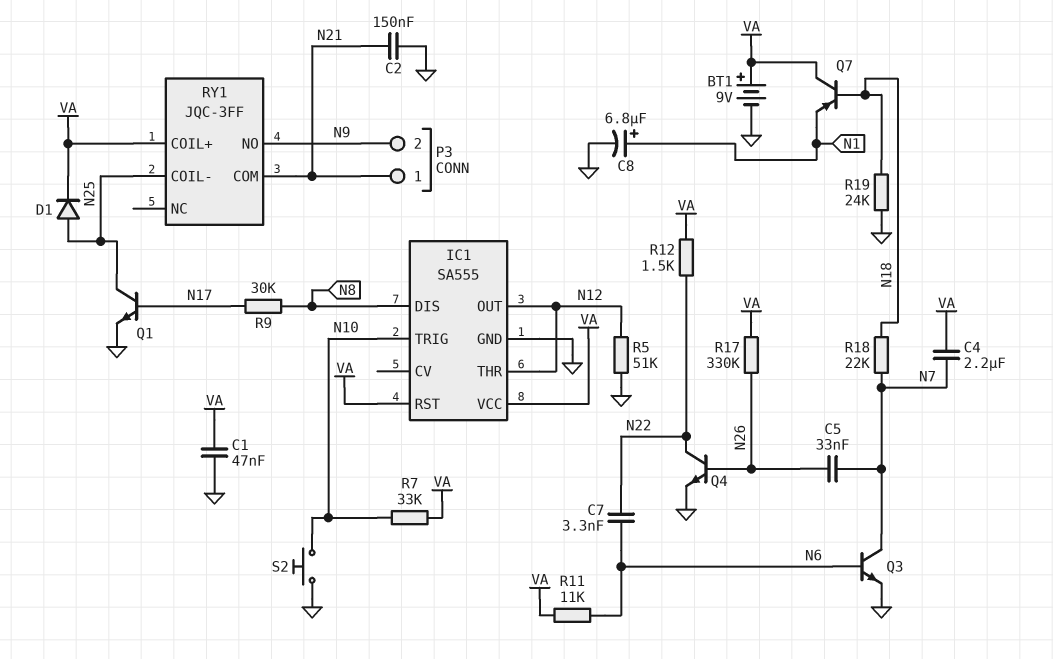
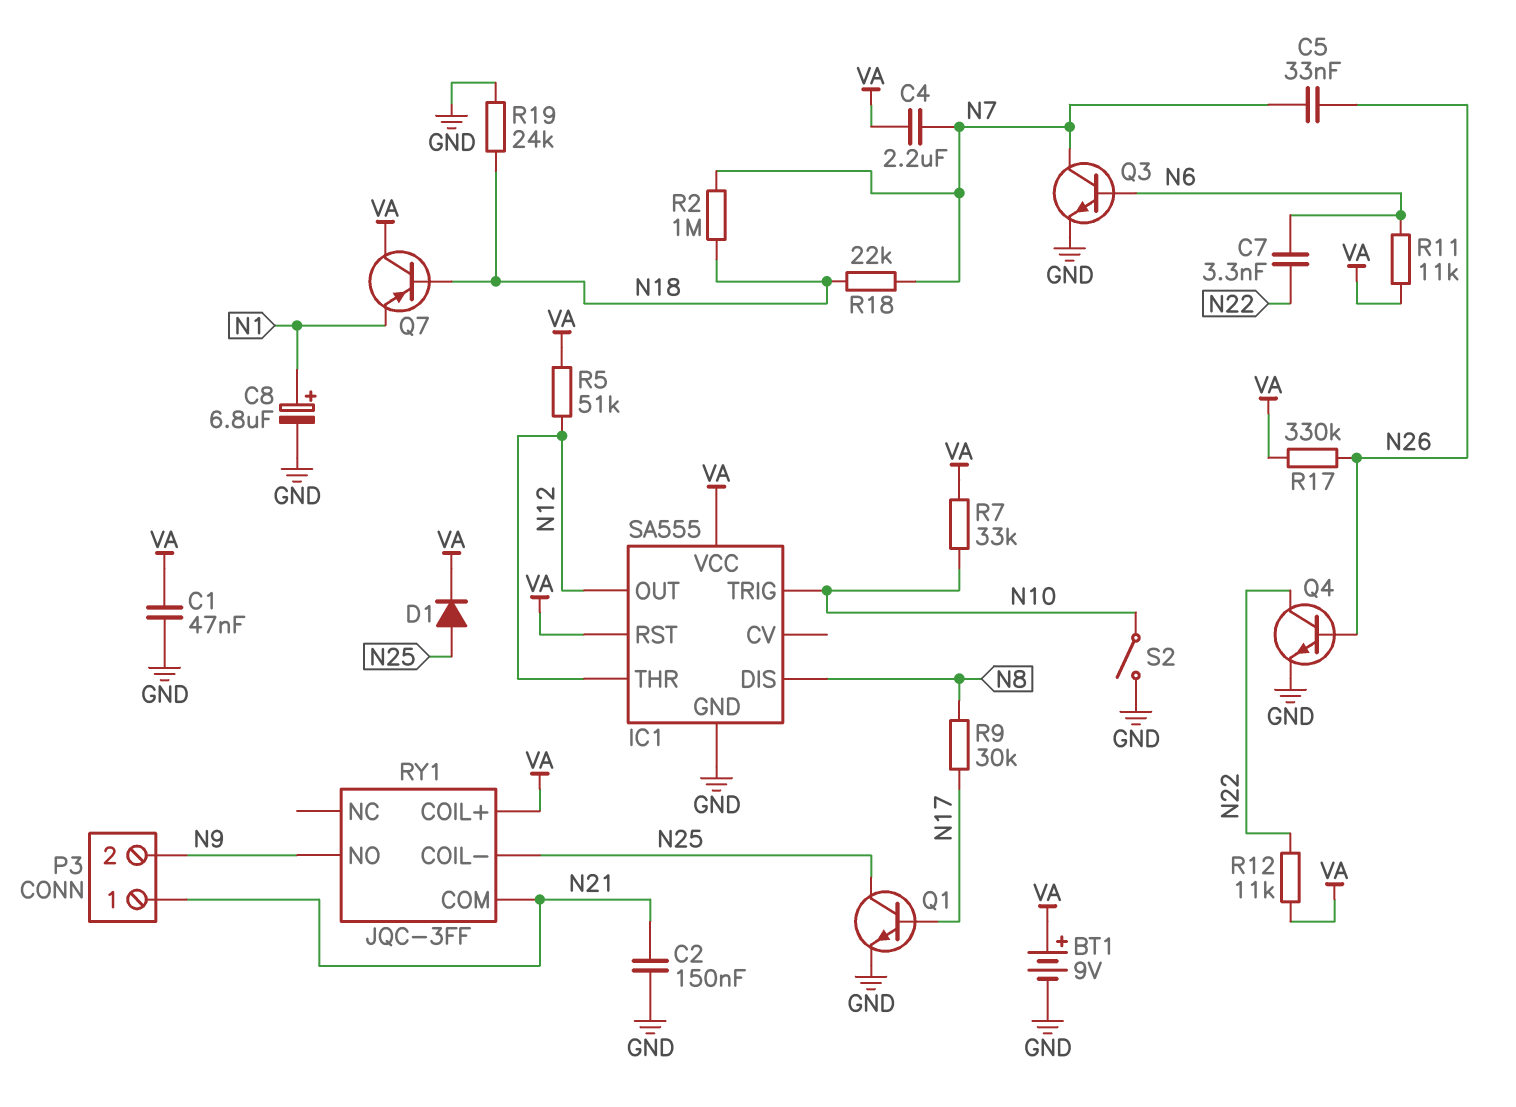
R2: none -> 1M (N7, N18)
R5: 51k (GND, N12) -> 51k (N12, VA)
R12: 1.5k (N22, VA) -> 11k (N22, VA)
S2: button (GND, N10) -> switch (GND, N10)

